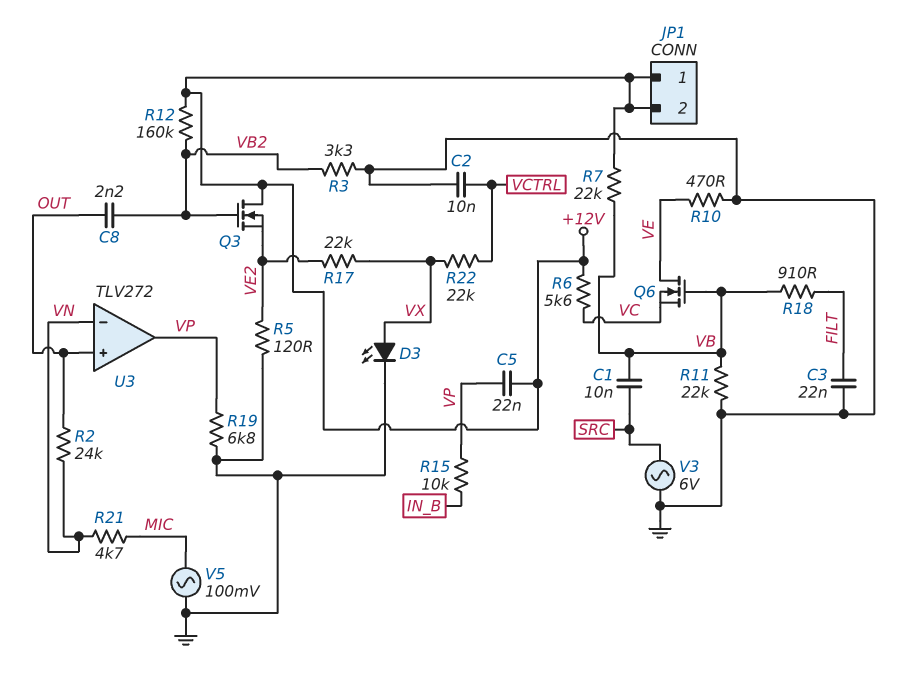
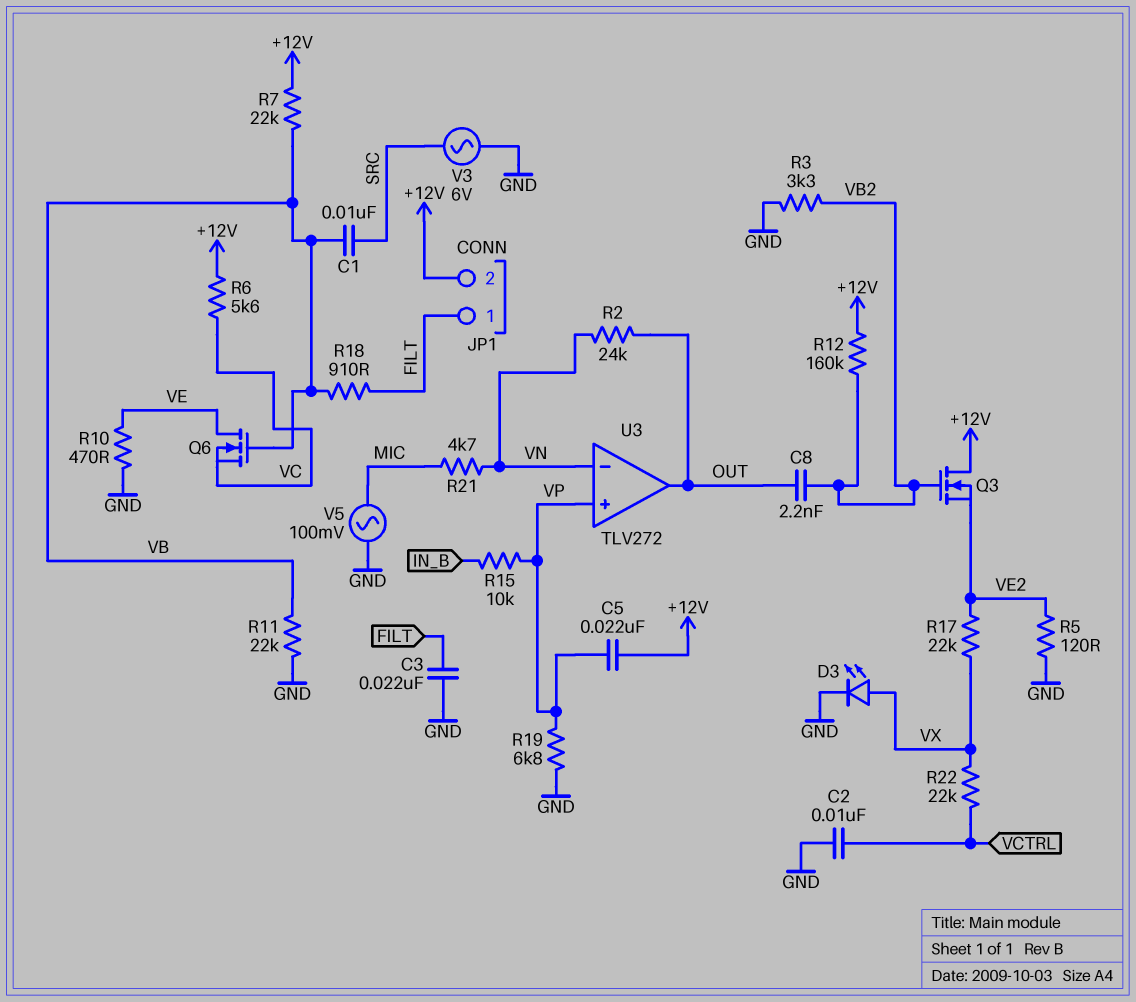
JP1 pin 1: +12V -> FILT
U3 pin in+: OUT -> VP
U3 pin out: VP -> OUT

